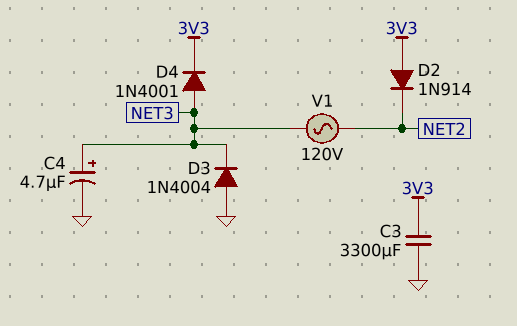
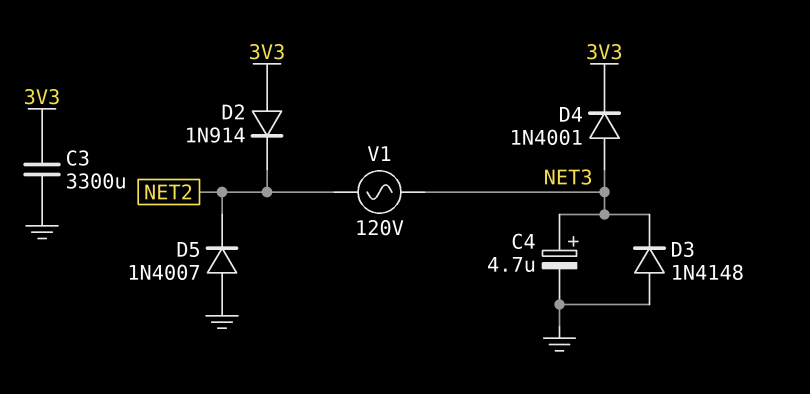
D3: diode 1N4004 (A GND, K NET3) -> diode 1N4148 (A GND, K NET3)
D5: none -> diode 1N4007 (A GND, K NET2)

